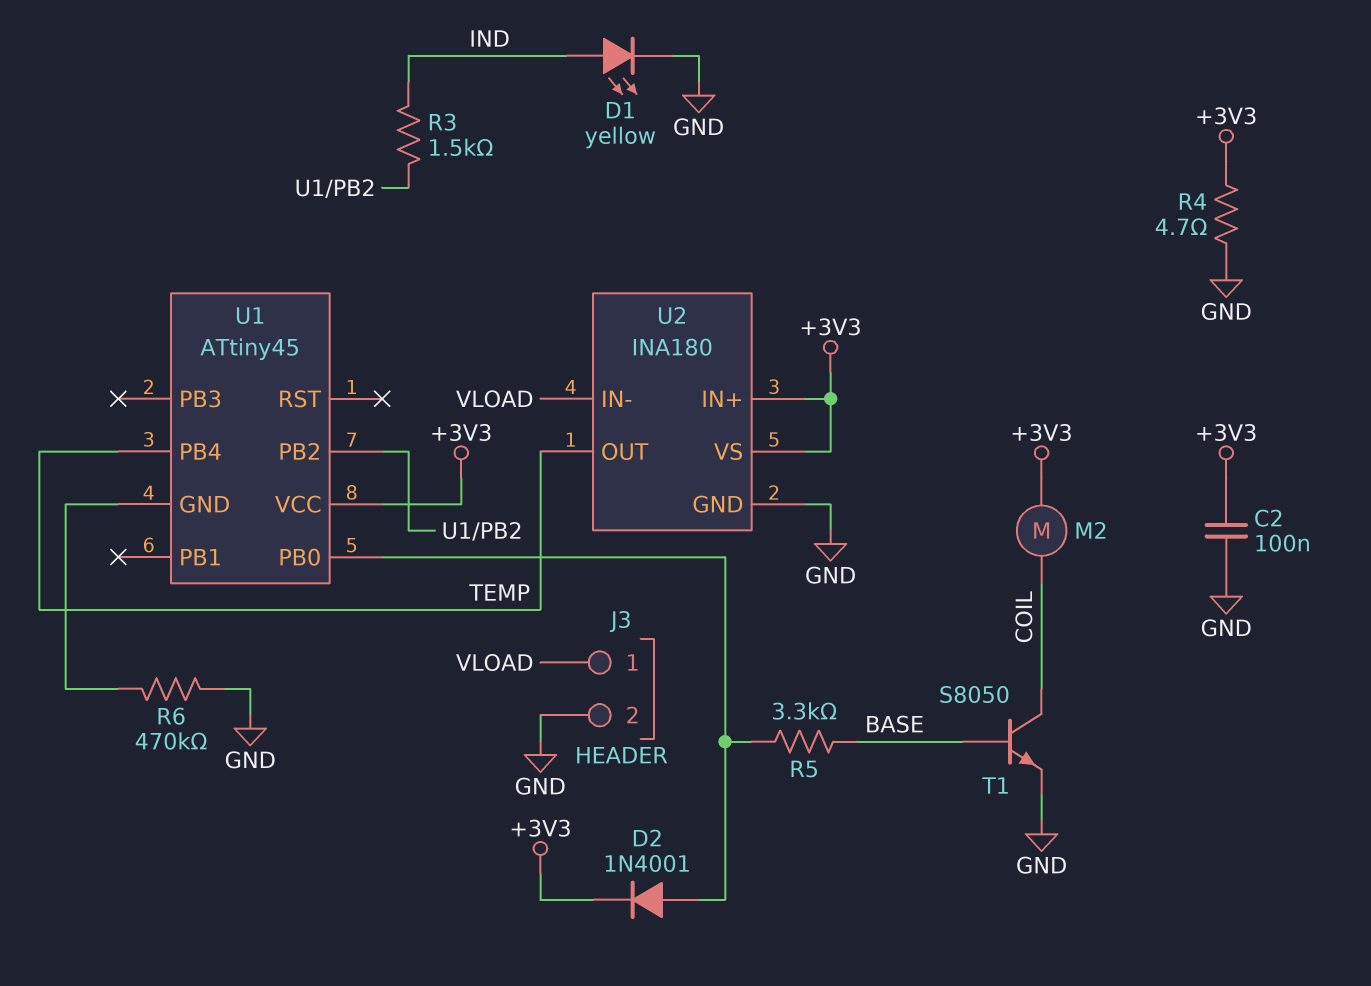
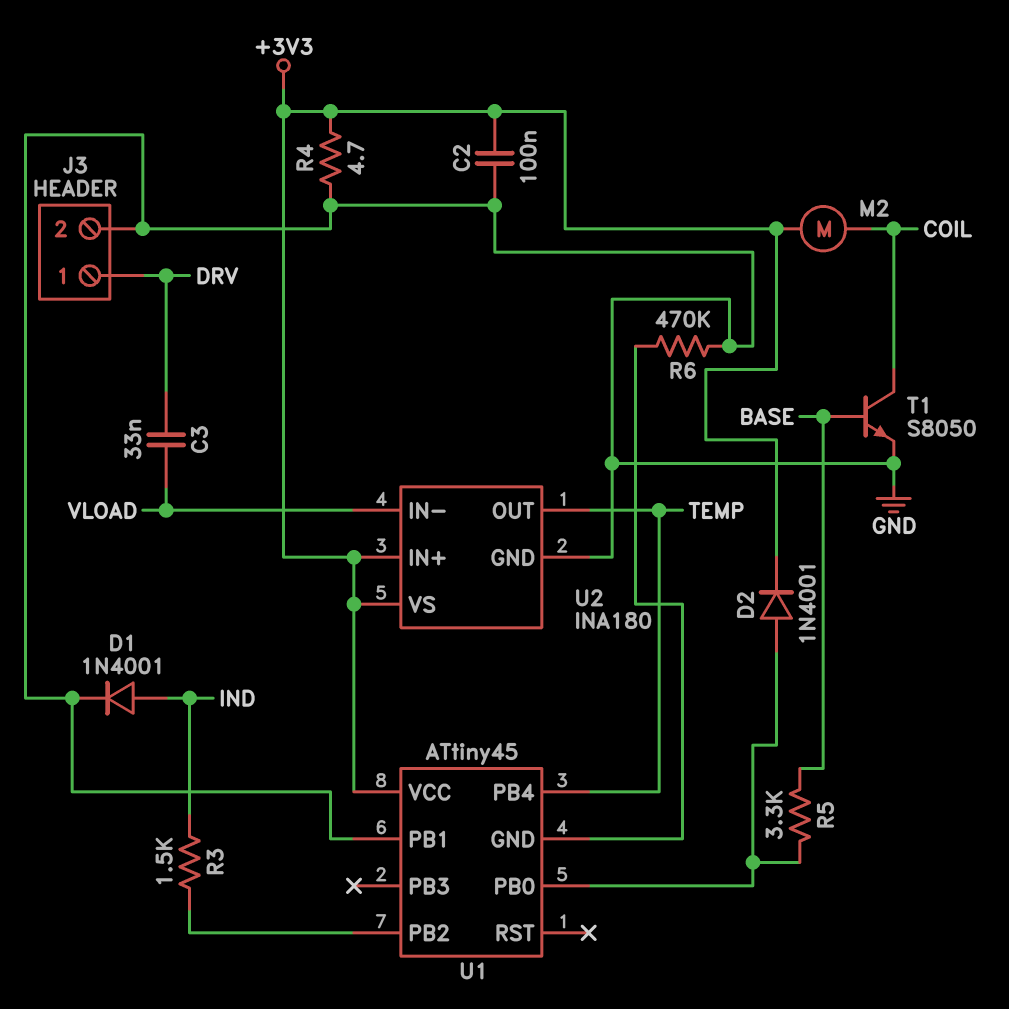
C3: none -> 33nF (DRV, VLOAD)
D1: LED yellow (A IND, K GND) -> diode 1N4001 (A IND, K GND)
J3 pin 1: VLOAD -> DRV
U1 pin PB1: none -> GND

